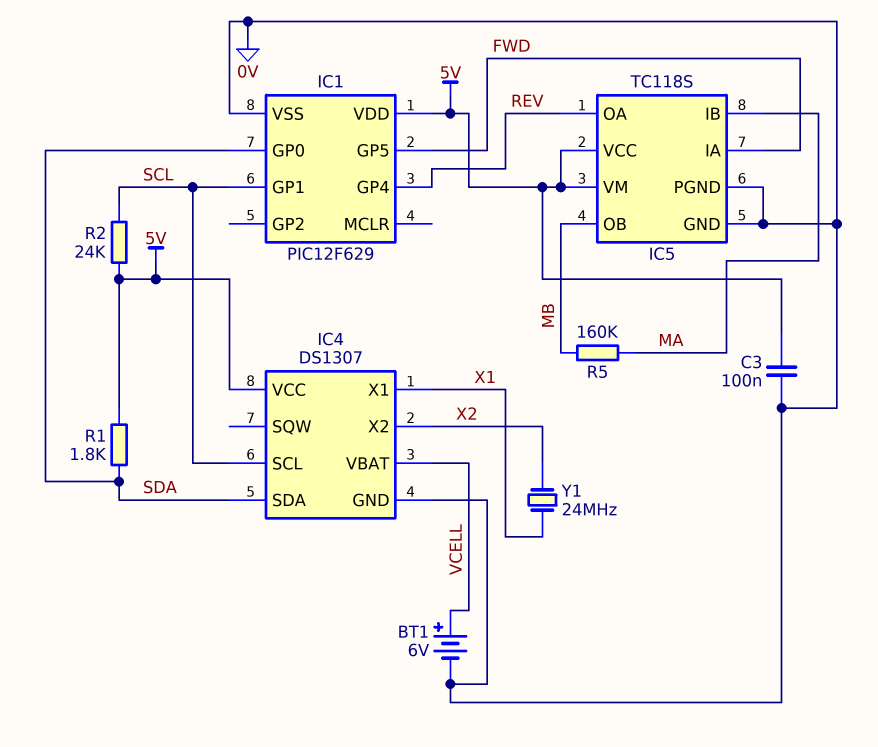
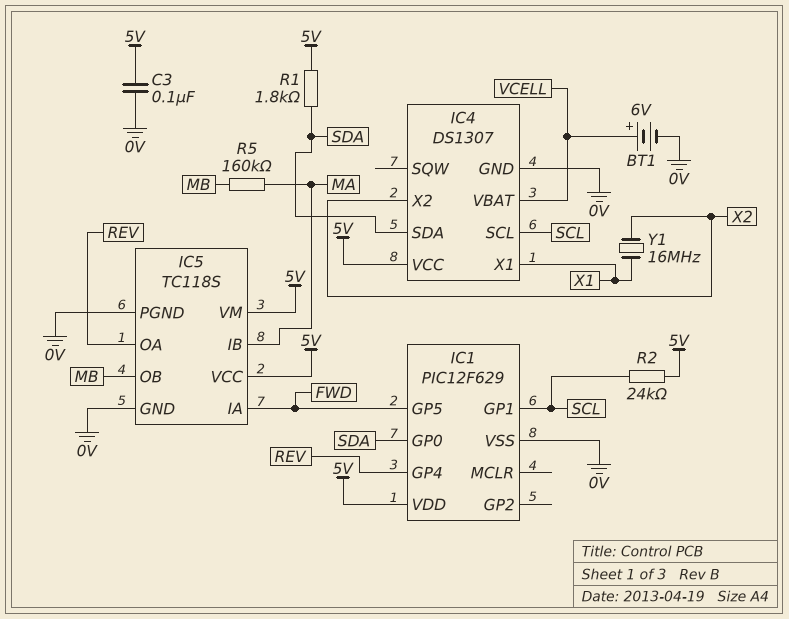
Y1: 24MHz (X1, X2) -> 16MHz (X1, X2)

